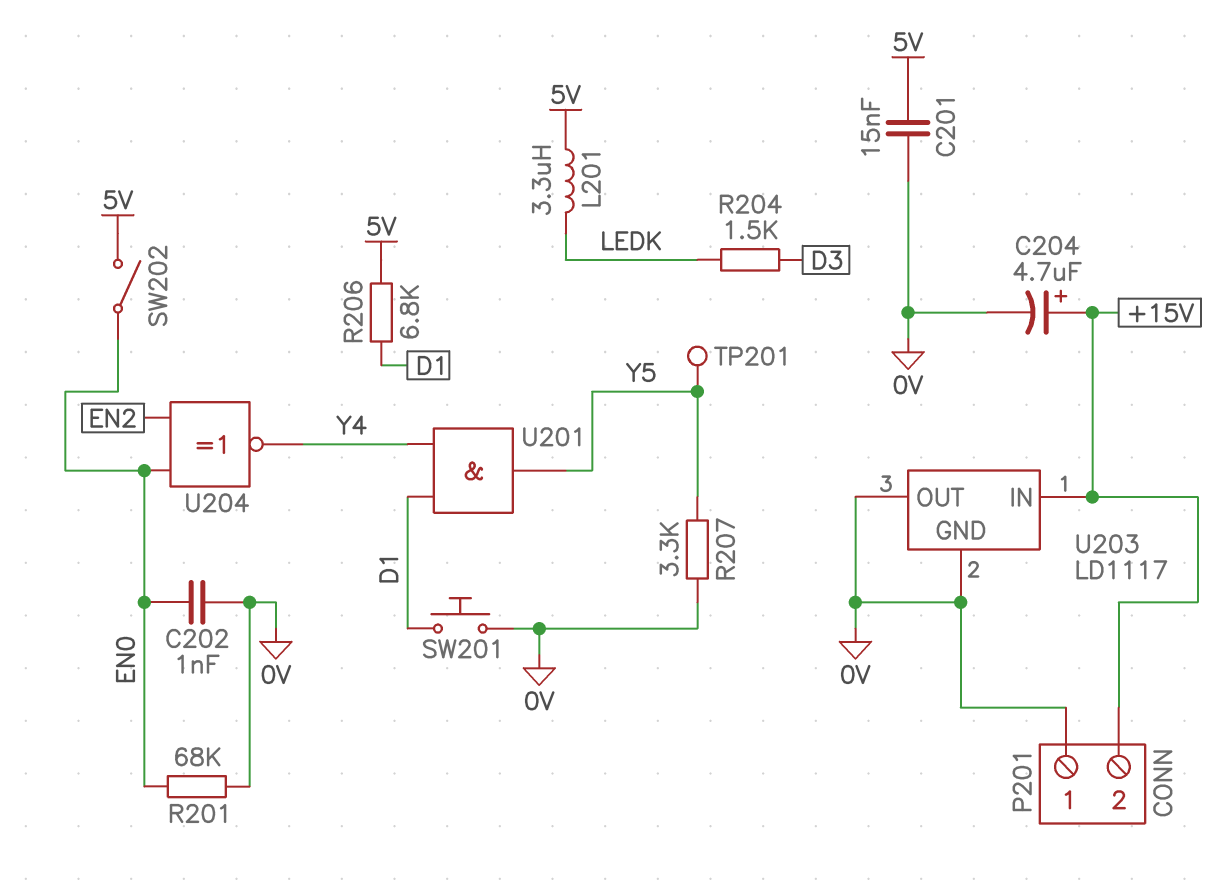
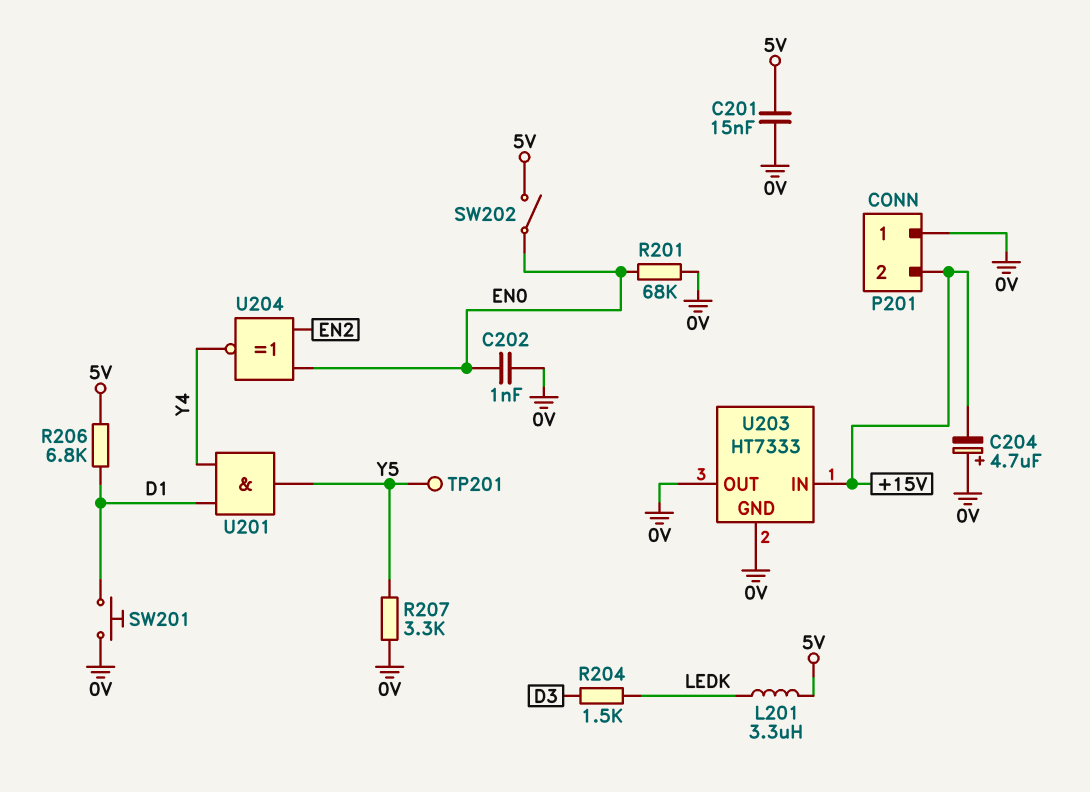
C204: 4.7uF (plus +15V, minus 0V) -> 4.7uF (plus 0V, minus +15V)
U203: LD1117 -> HT7333

